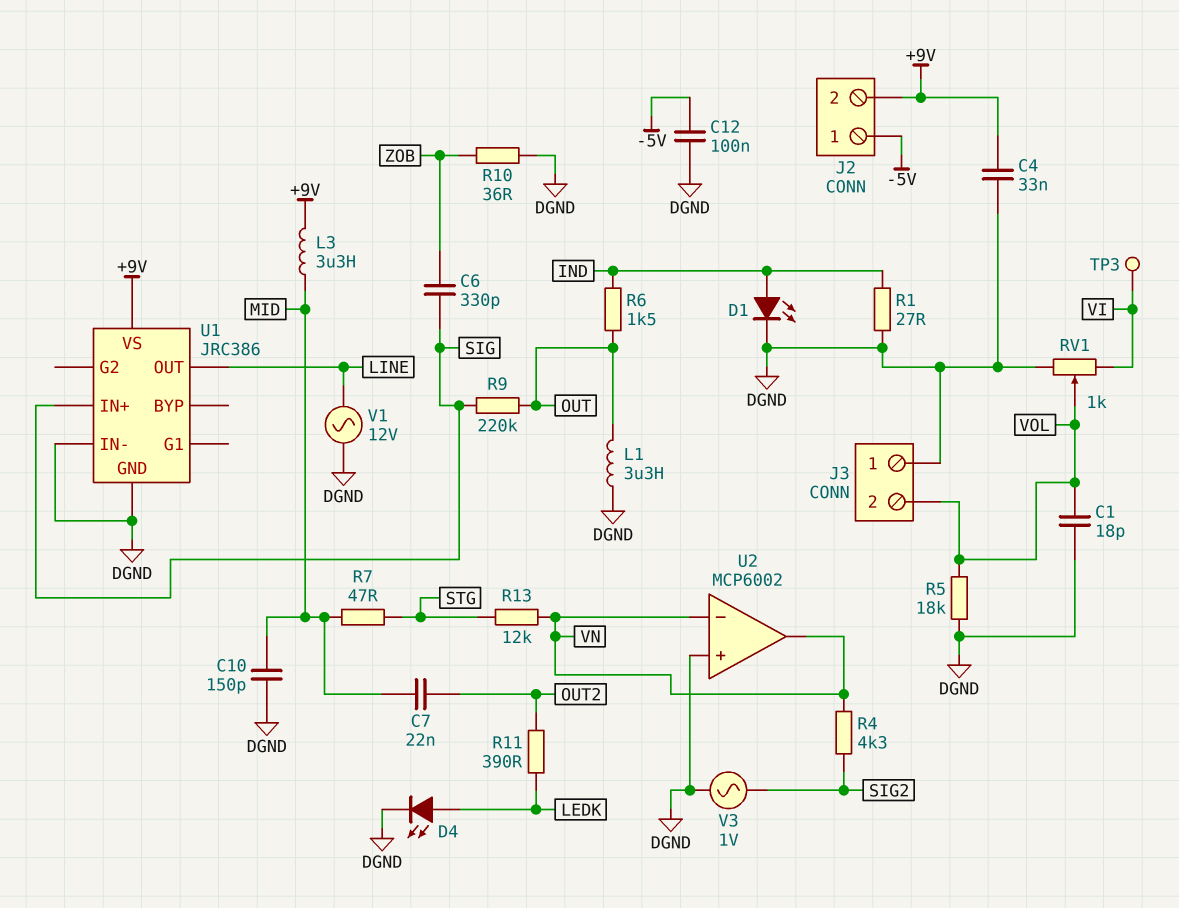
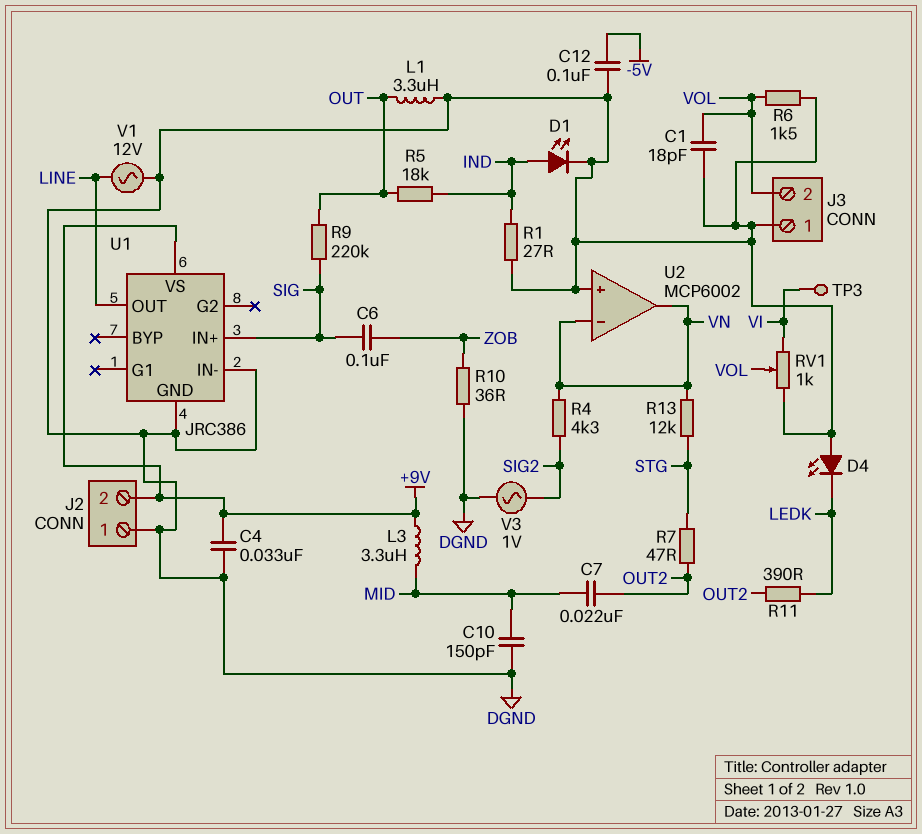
C6: 330pF (SIG, ZOB) -> 100nF (SIG, ZOB)
D4: LED (A LEDK, K DGND) -> LED (A DGND, K LEDK)
J2 pin 1: -5V -> DGND
R5: 18k (DGND, VOL) -> 18k (IND, OUT)
R6: 1.5k (IND, OUT) -> 1.5k (DGND, VOL)
R7: 47 (MID, STG) -> 47 (OUT2, STG)

